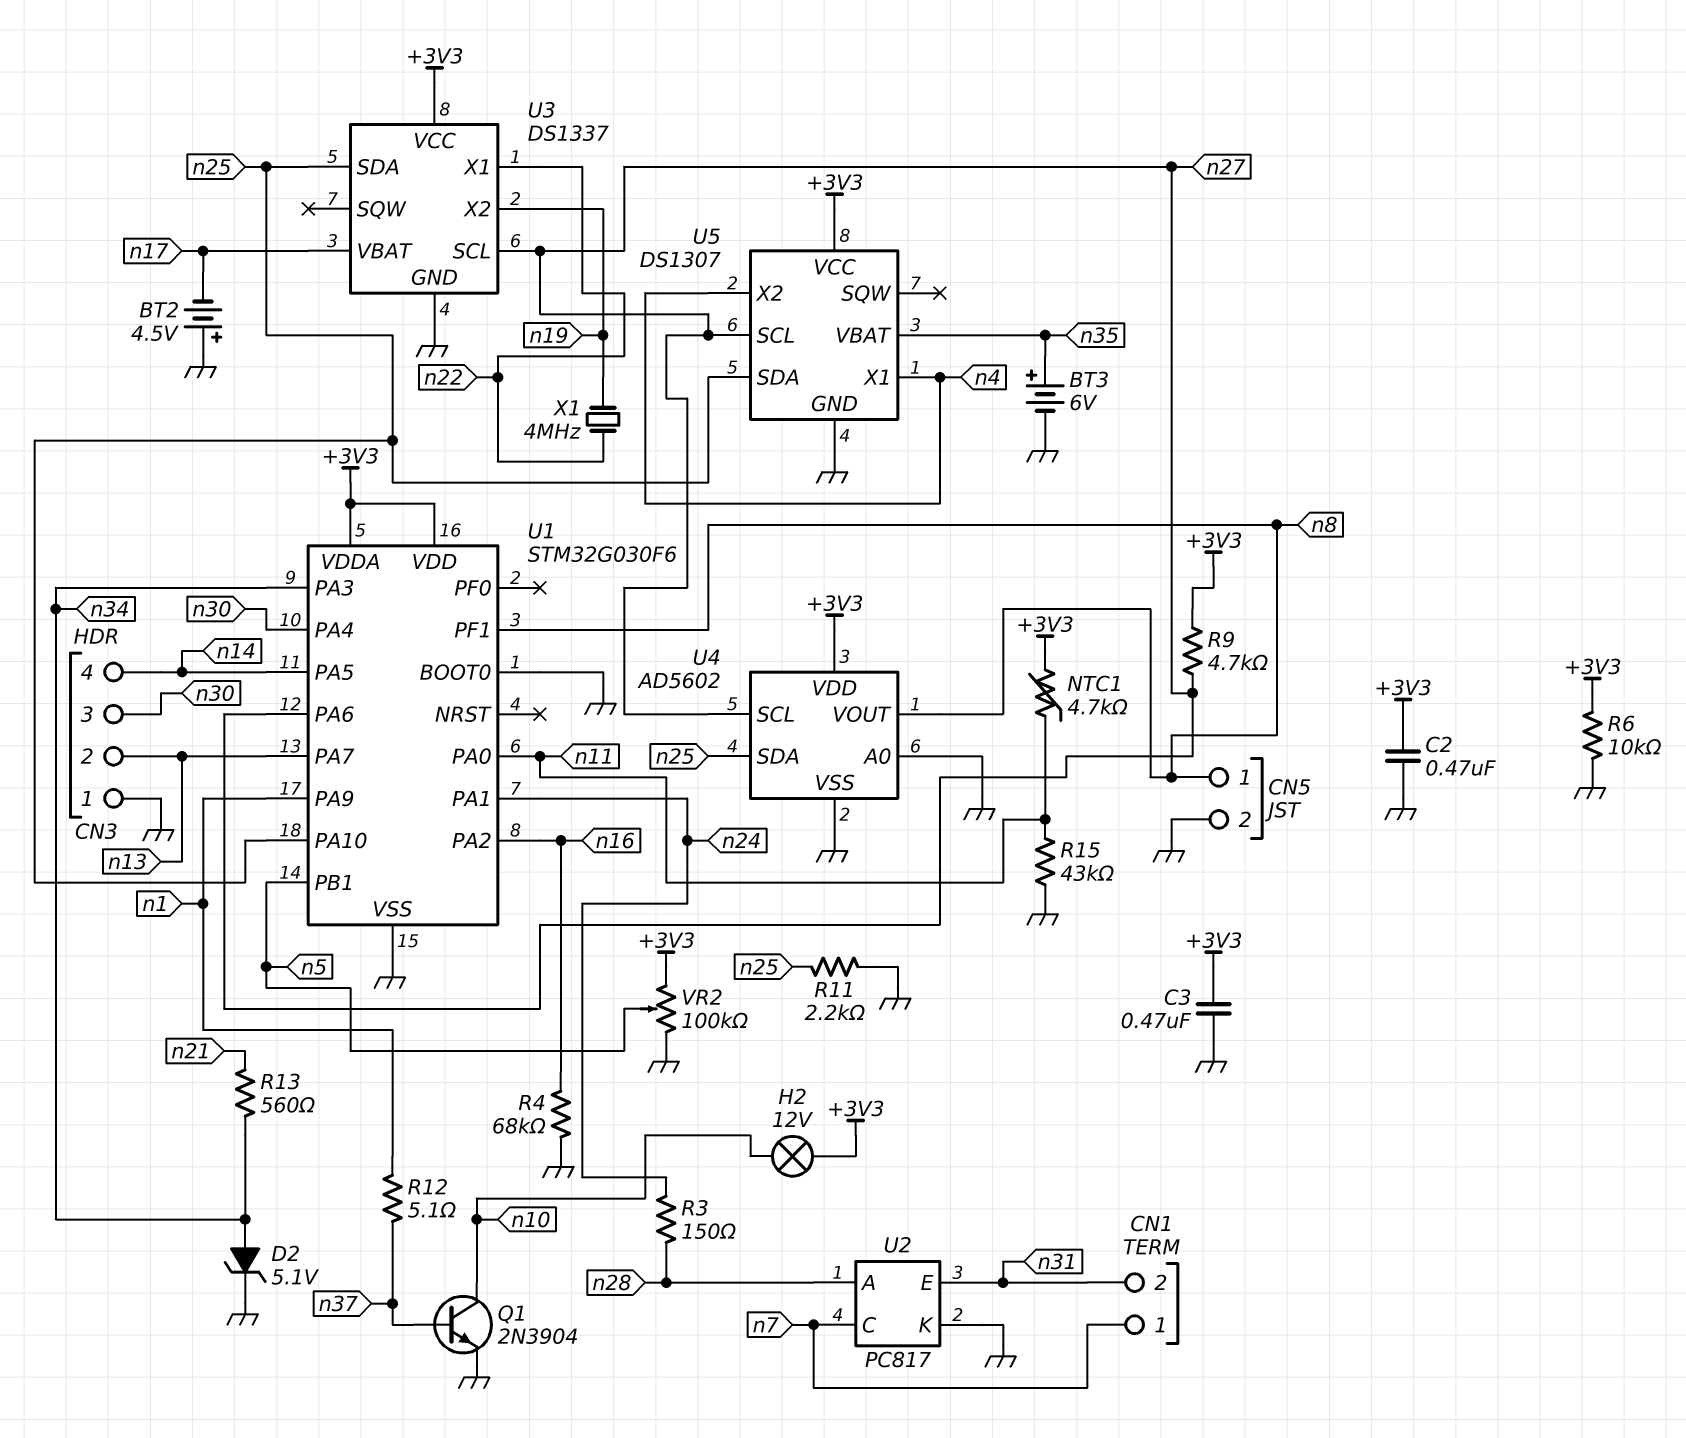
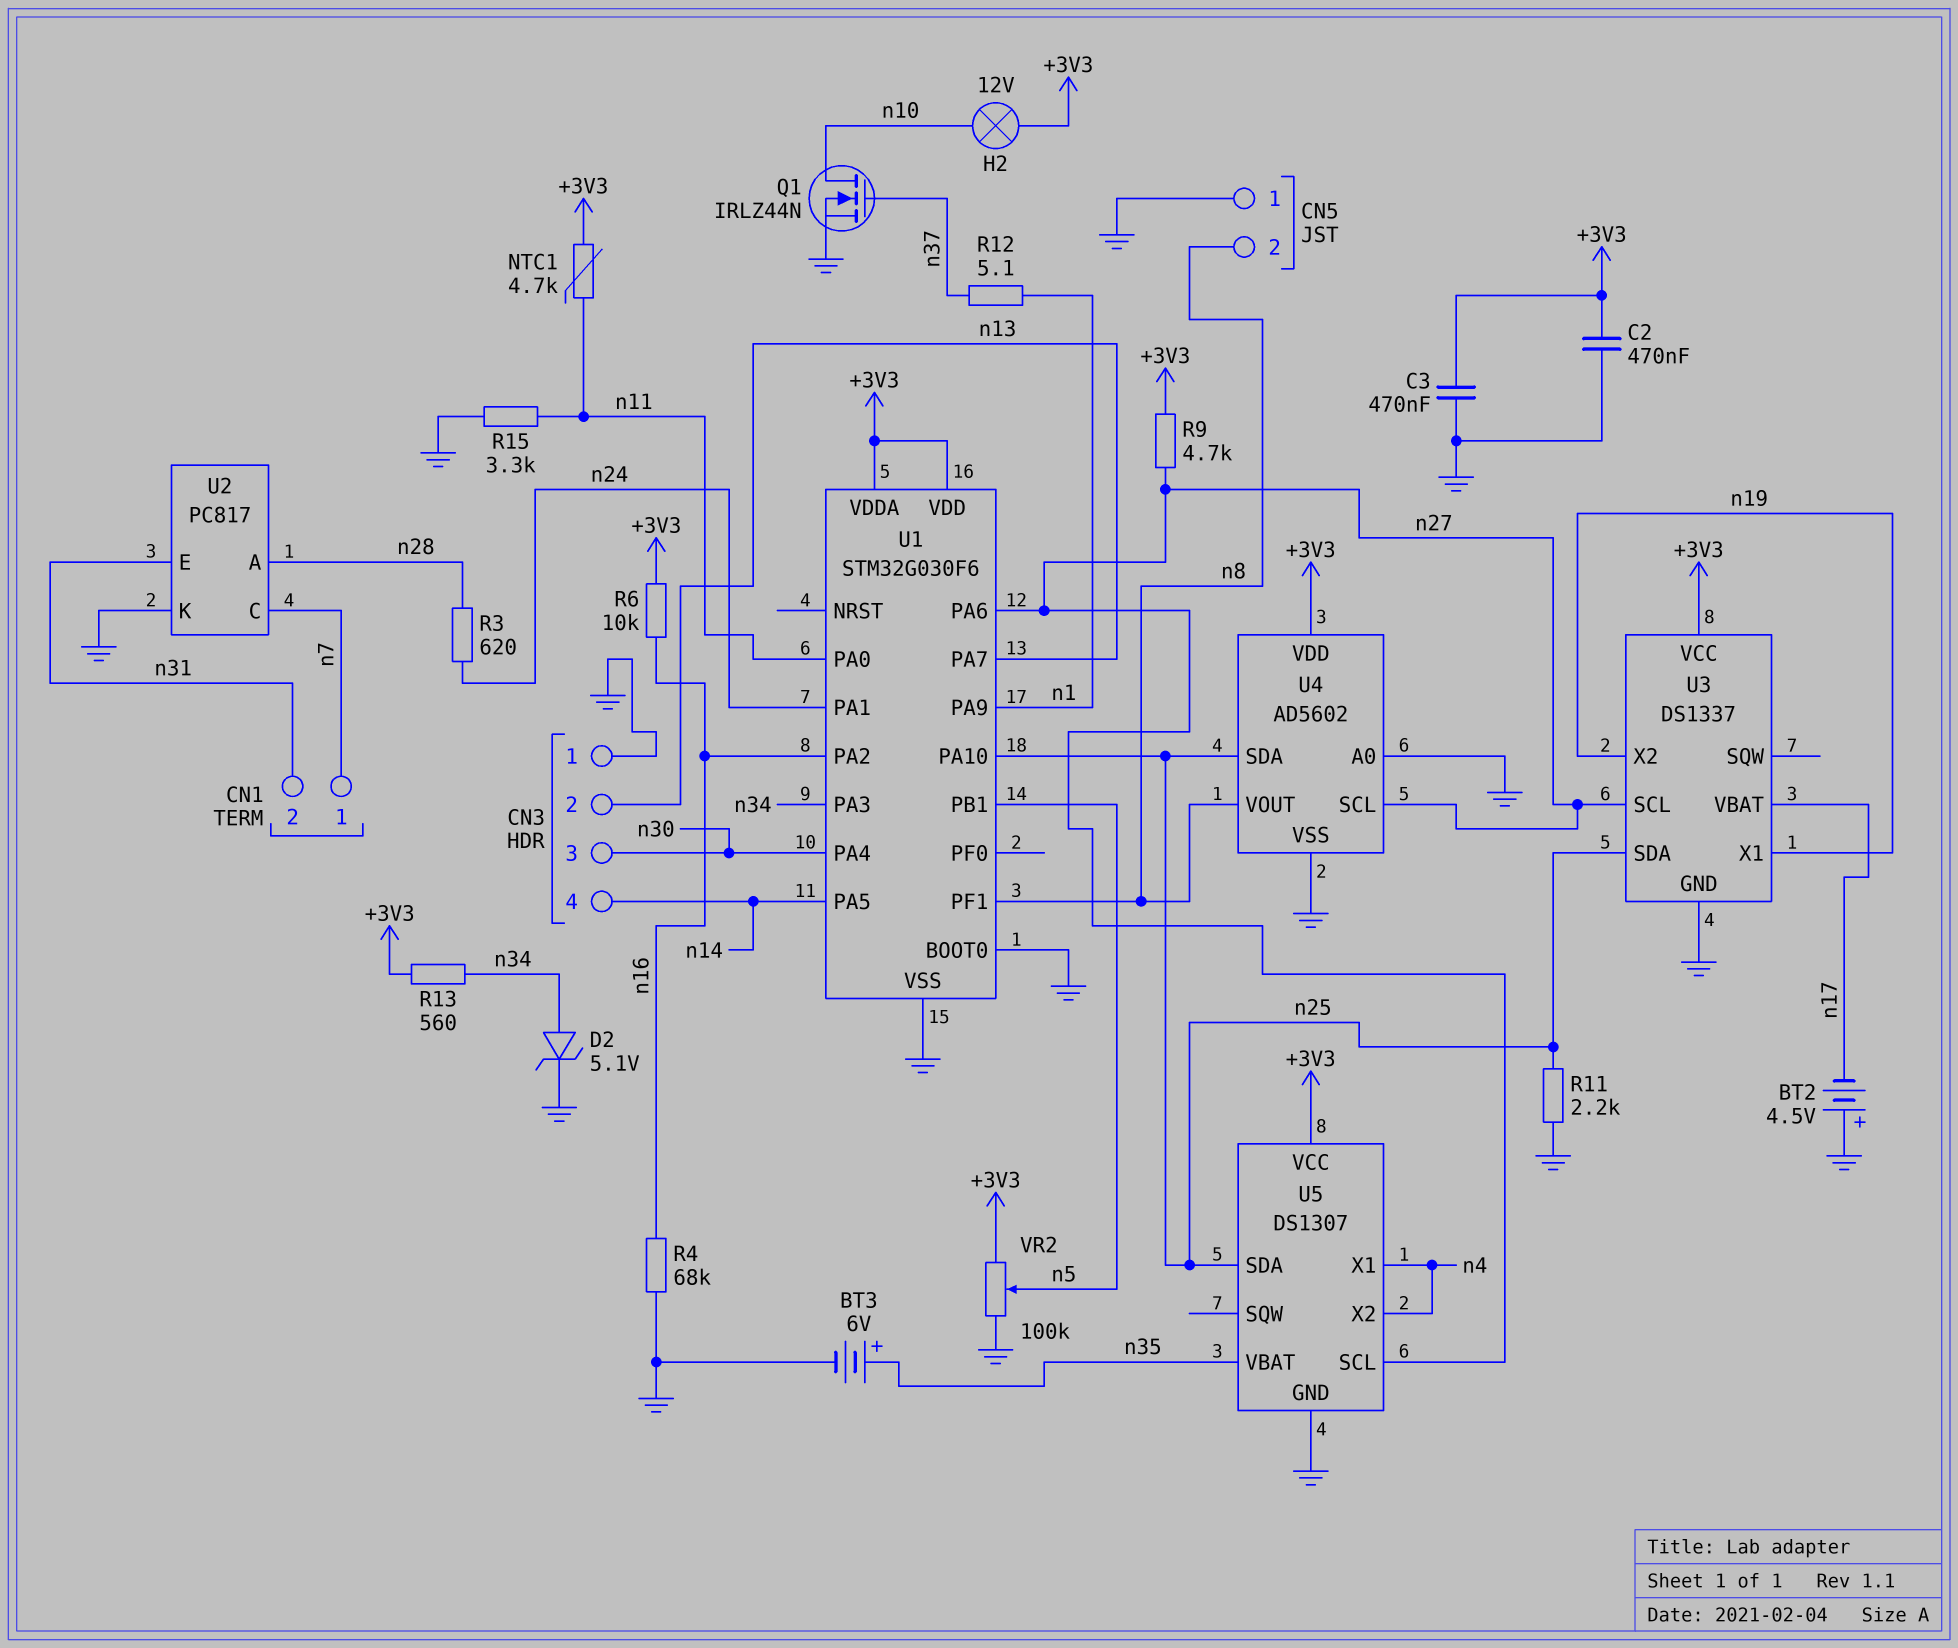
CN5 pin 1: n8 -> GND
CN5 pin 2: GND -> n8
Q1: NPN 2N3904 (B n37, C n10, E GND) -> NMOS IRLZ44N (G n37, D n10, S GND)
R3: 150 (n24, n28) -> 620 (n24, n28)
R6: 10k (+3V3, GND) -> 10k (+3V3, n16)
R13: 560 (n21, n34) -> 560 (+3V3, n34)
R15: 43k (GND, n11) -> 3.3k (GND, n11)
U3 pin X1: n22 -> n19
X1: 4MHz (n19, n22) -> none

